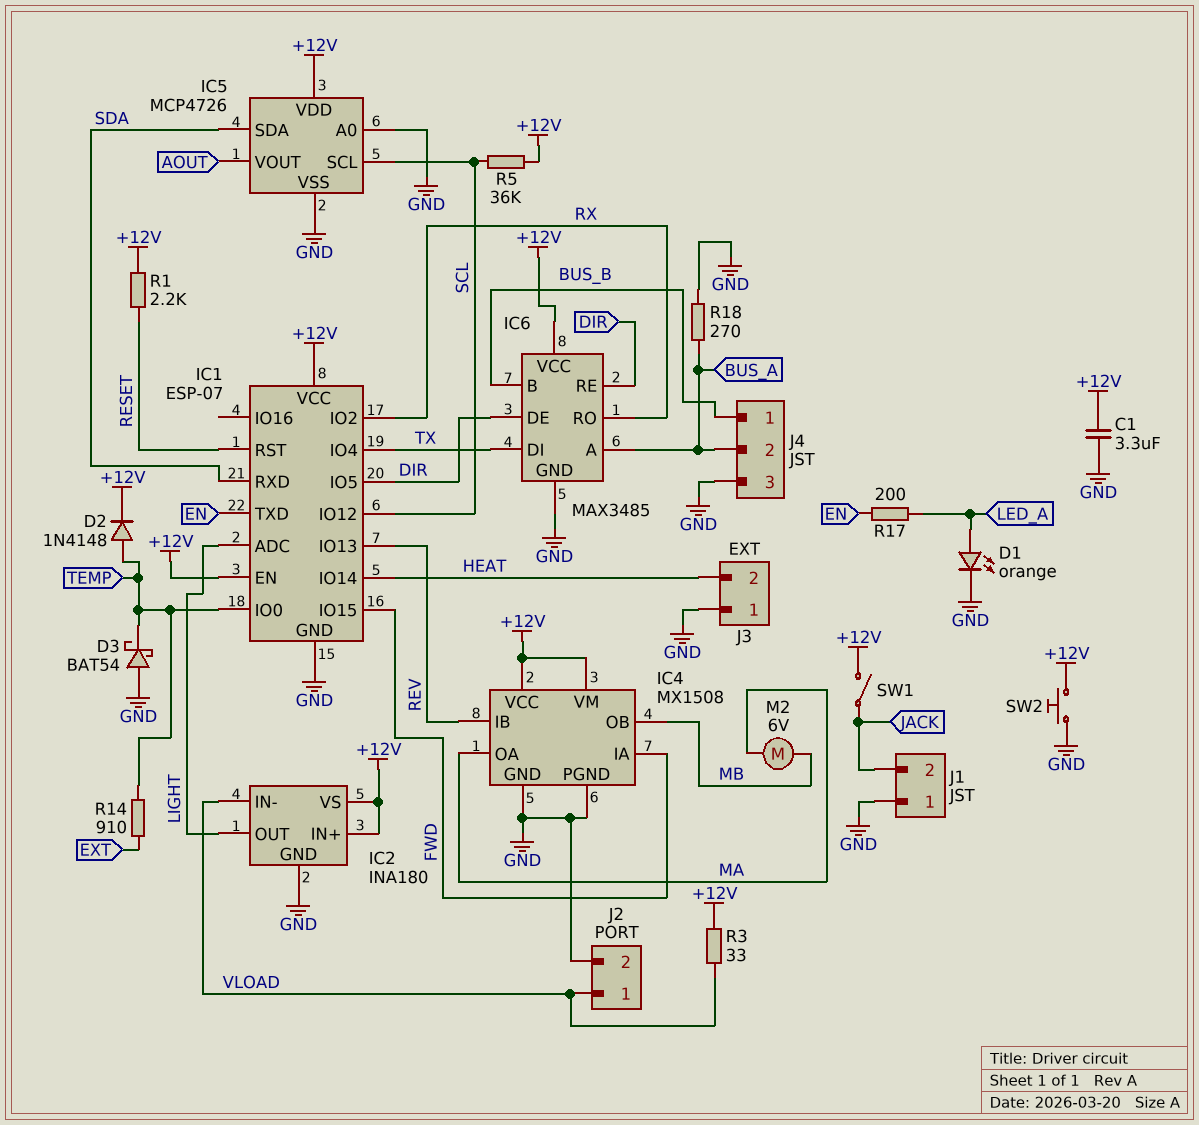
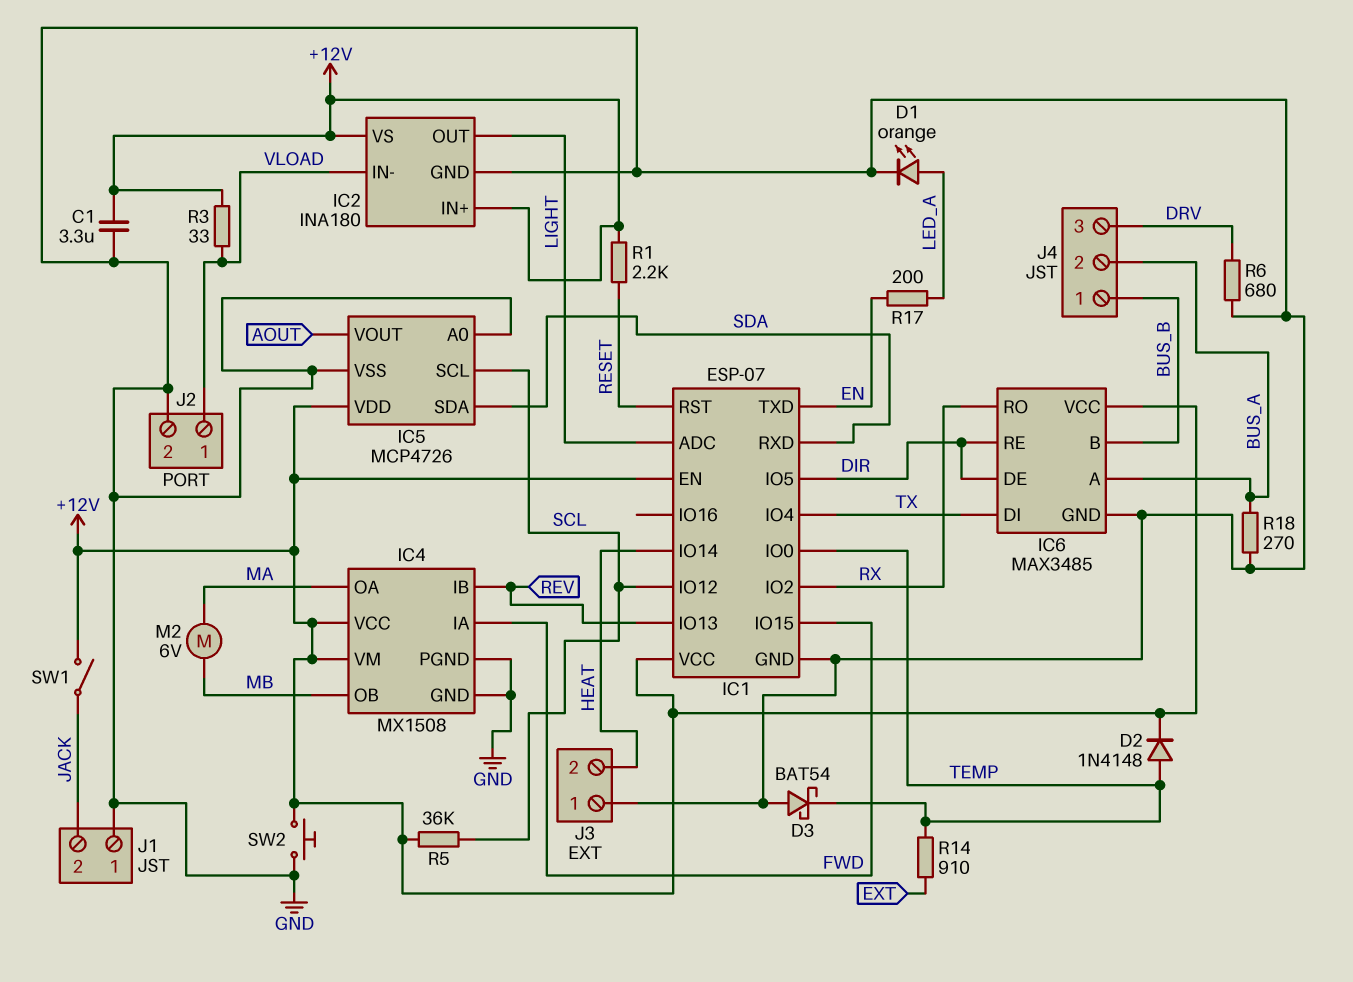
J4 pin 3: GND -> DRV
R6: none -> 680 (DRV, GND)

